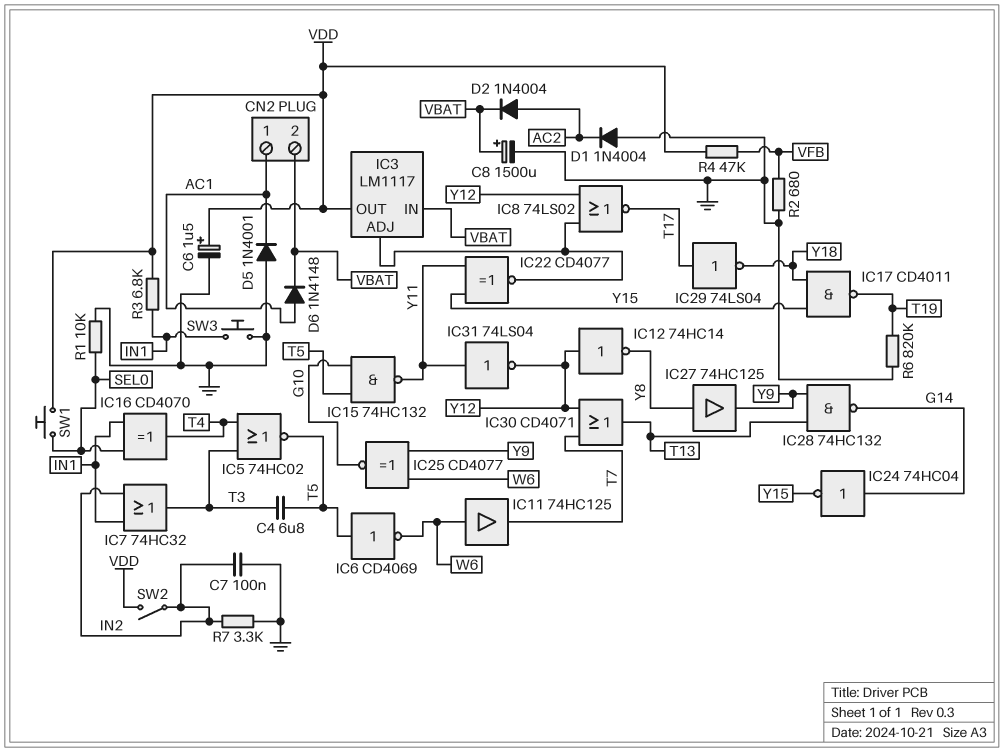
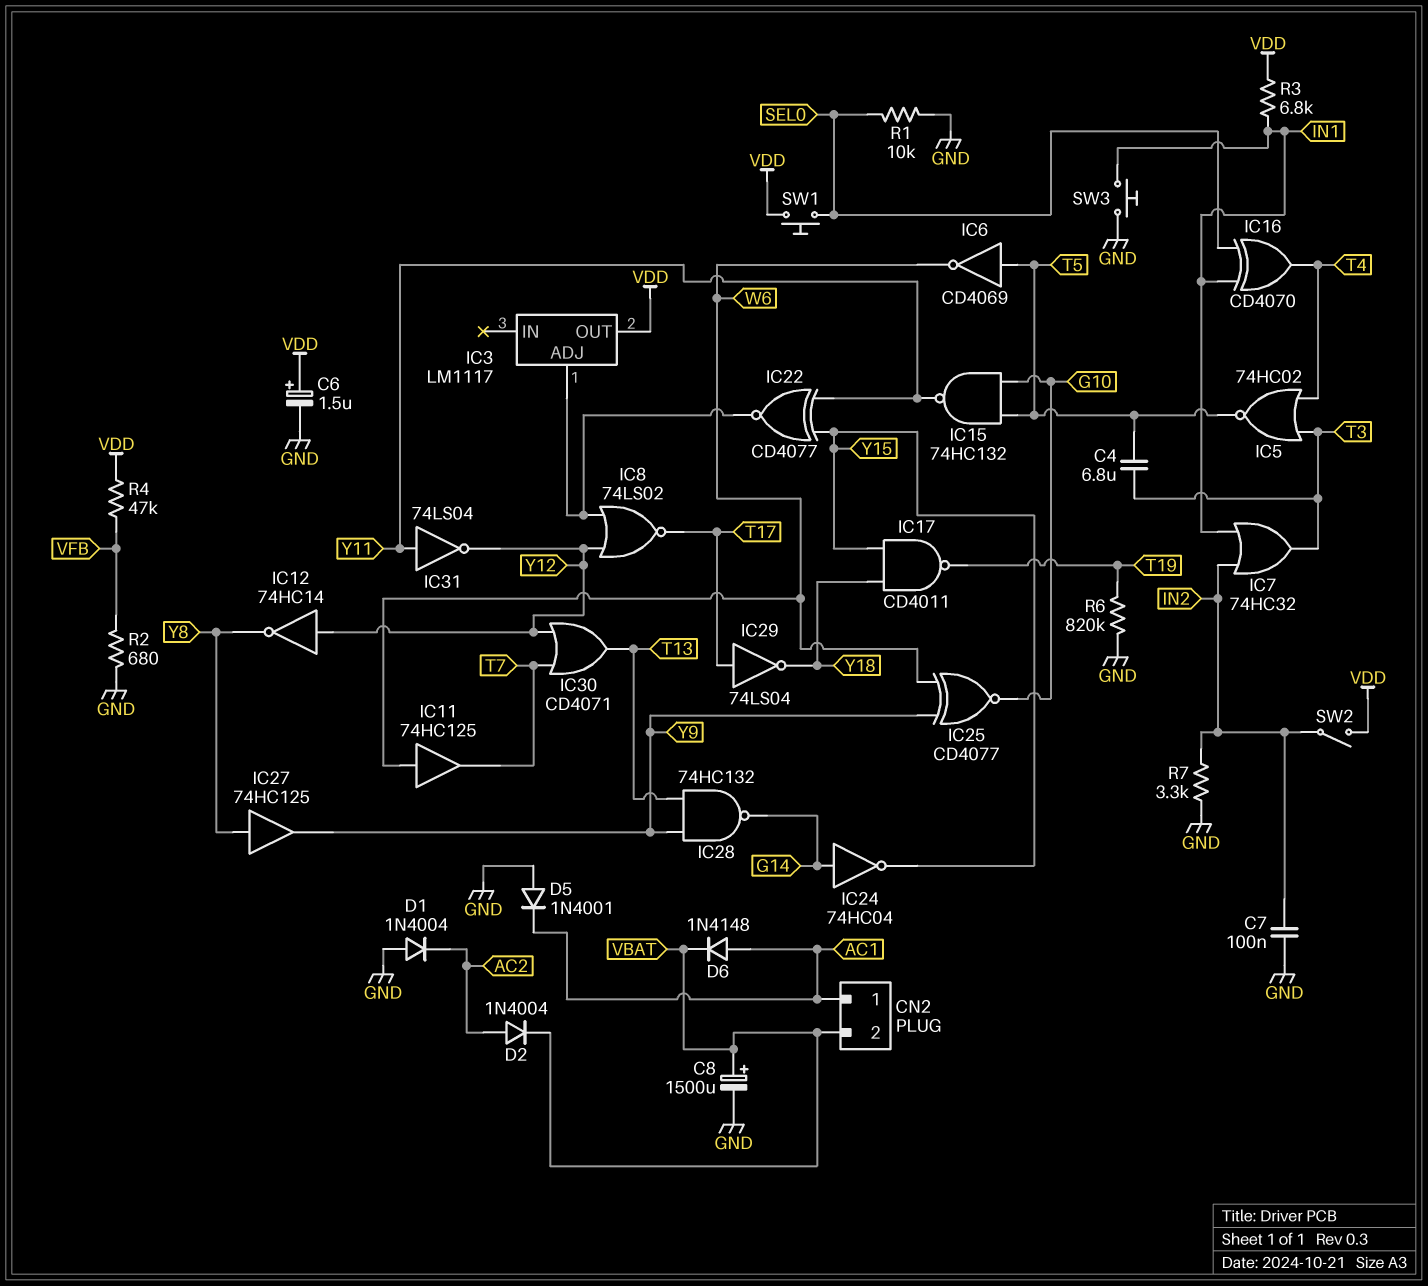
IC3 pin IN: VBAT -> none

